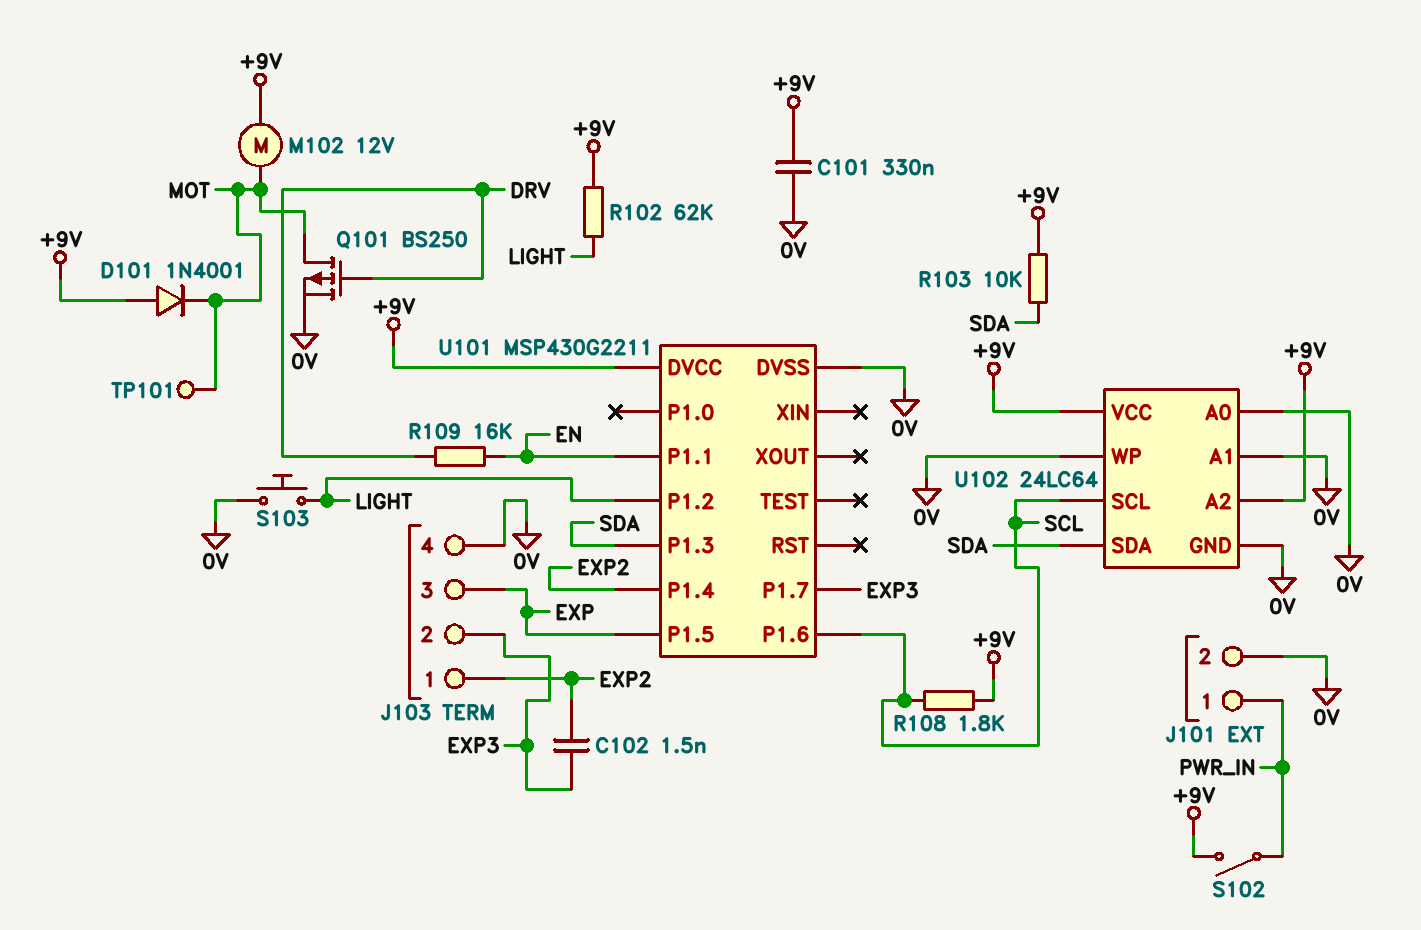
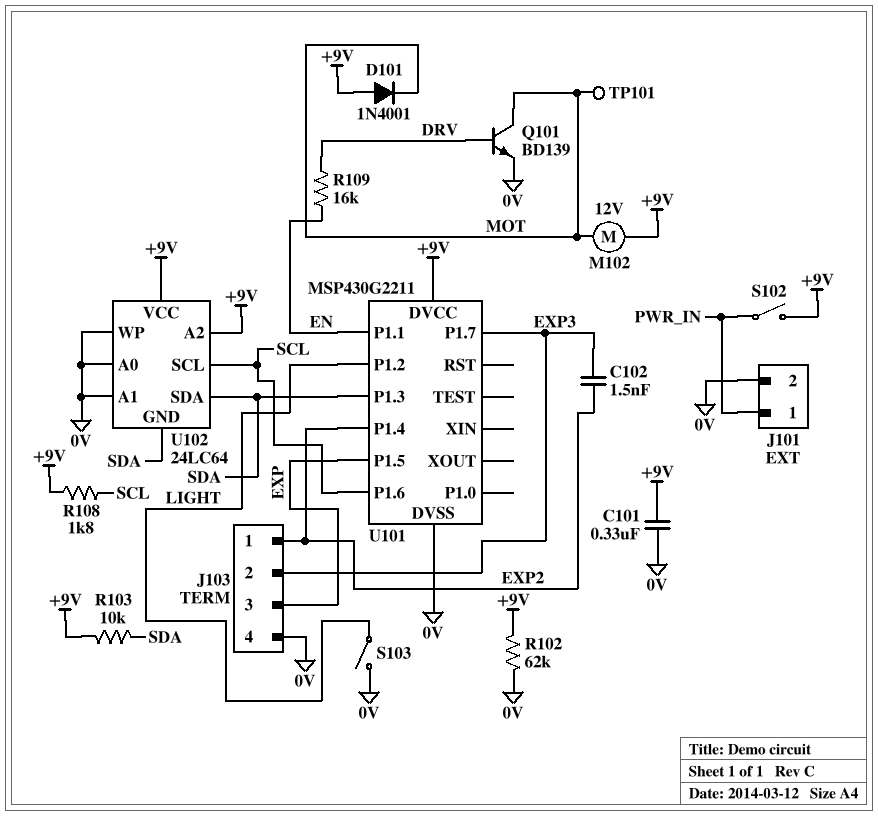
Q101: PMOS BS250 (G DRV, D MOT, S 0V) -> NPN BD139 (B DRV, C MOT, E 0V)
R102: 62k (+9V, LIGHT) -> 62k (+9V, 0V)
S103: button (0V, LIGHT) -> switch (0V, LIGHT)
U102 pin GND: 0V -> SDA

